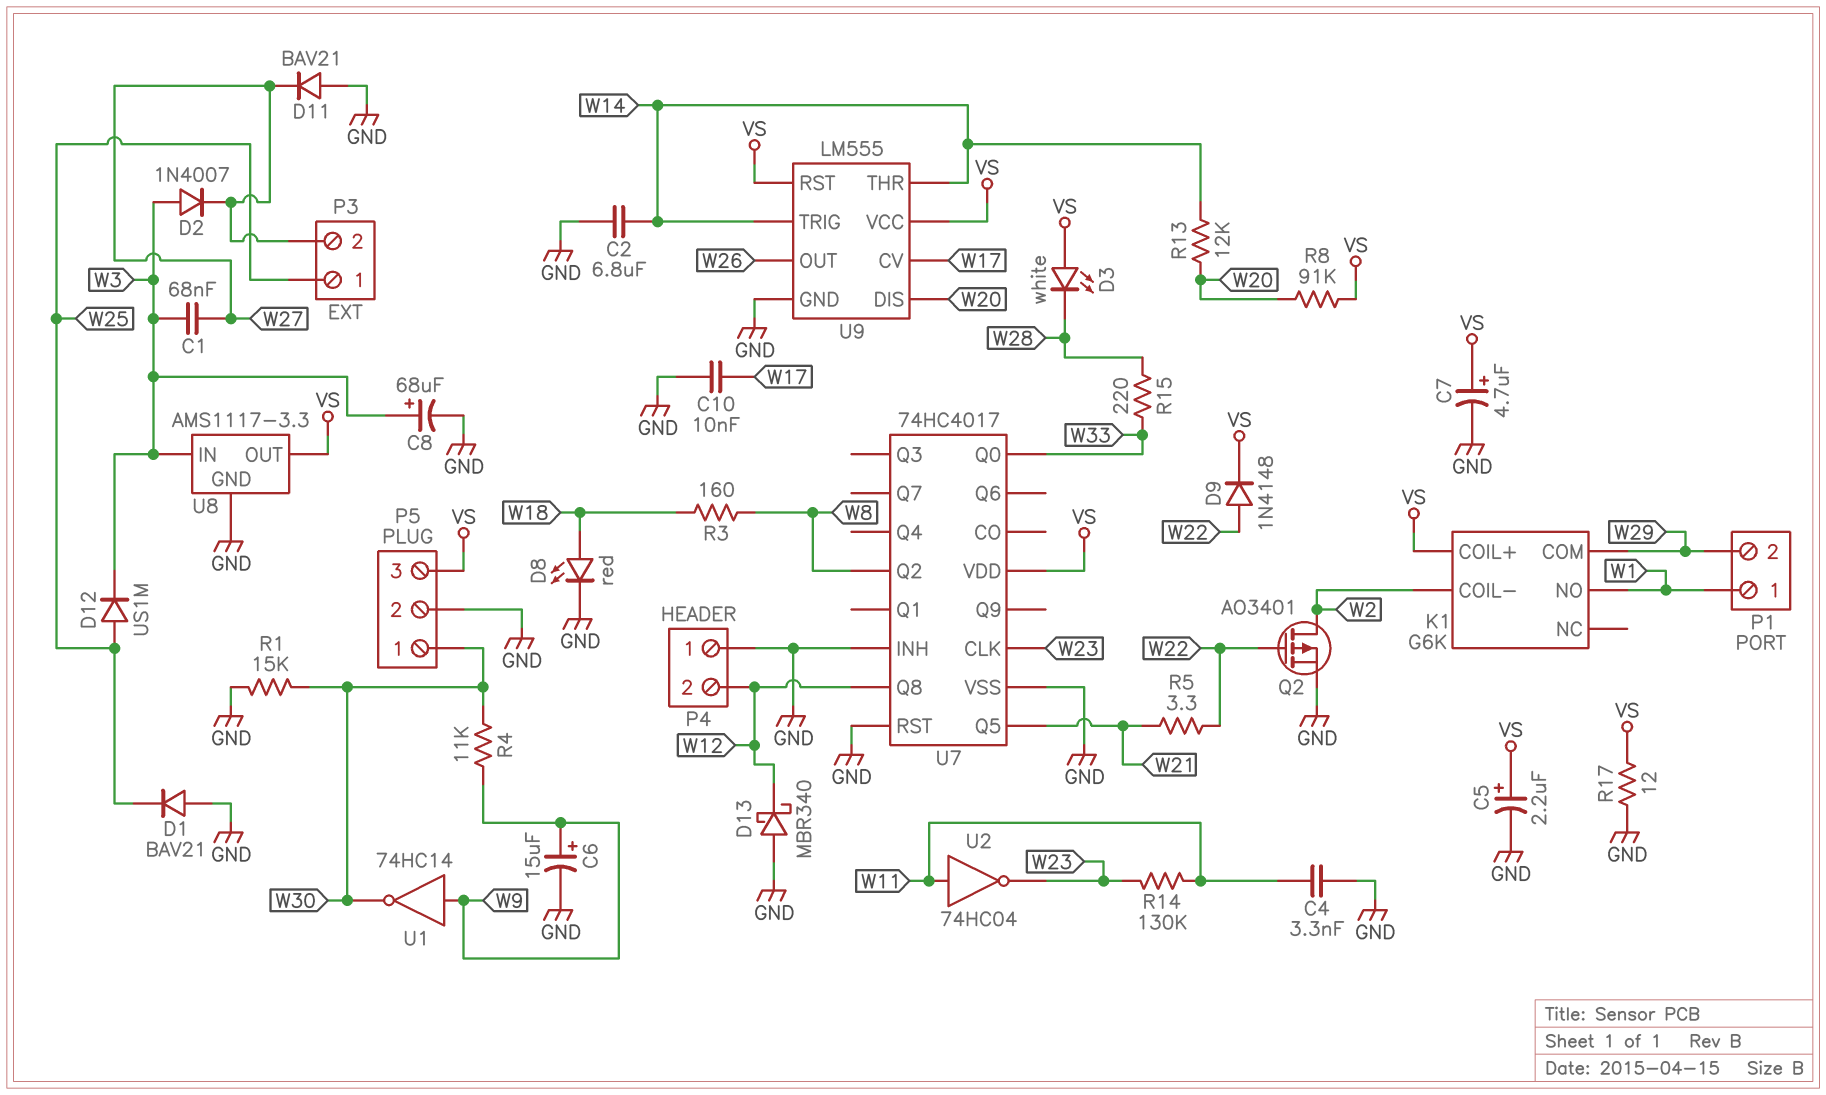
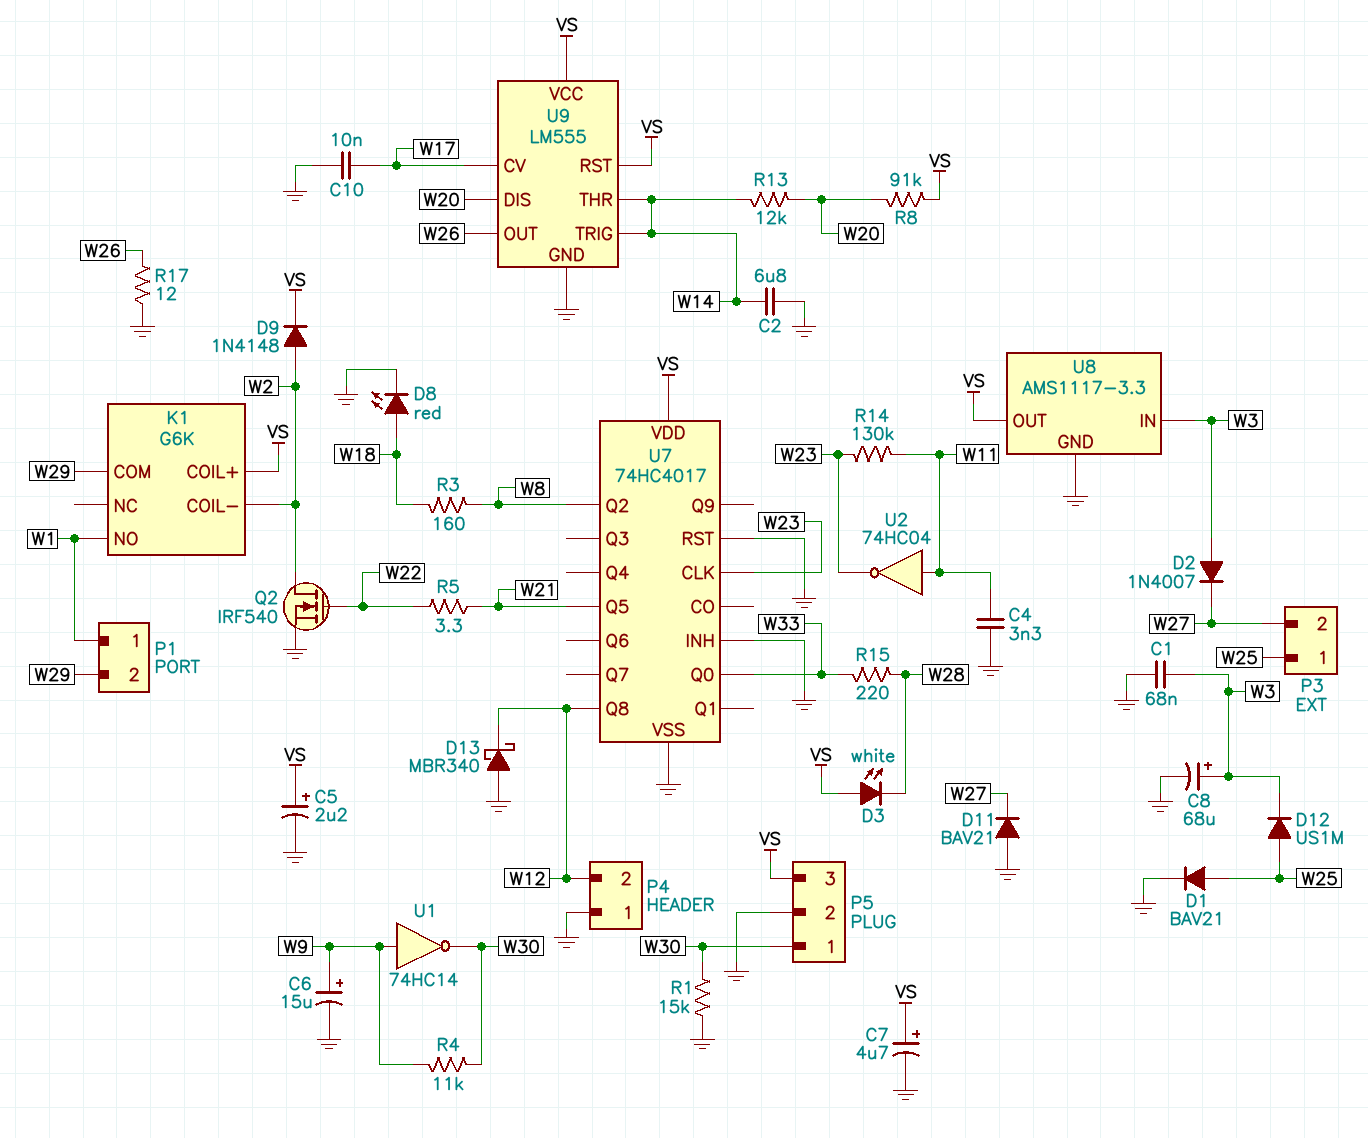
C1: 68nF (W3, W27) -> 68nF (GND, W3)
D1: diode BAV21 (A GND, K W25) -> diode BAV21 (A W25, K GND)
D9: diode 1N4148 (A W22, K VS) -> diode 1N4148 (A W2, K VS)
Q2: PMOS AO3401 (G W22, D W2, S GND) -> NMOS IRF540 (G W22, D W2, S GND)
R17: 12 (GND, VS) -> 12 (GND, W26)

